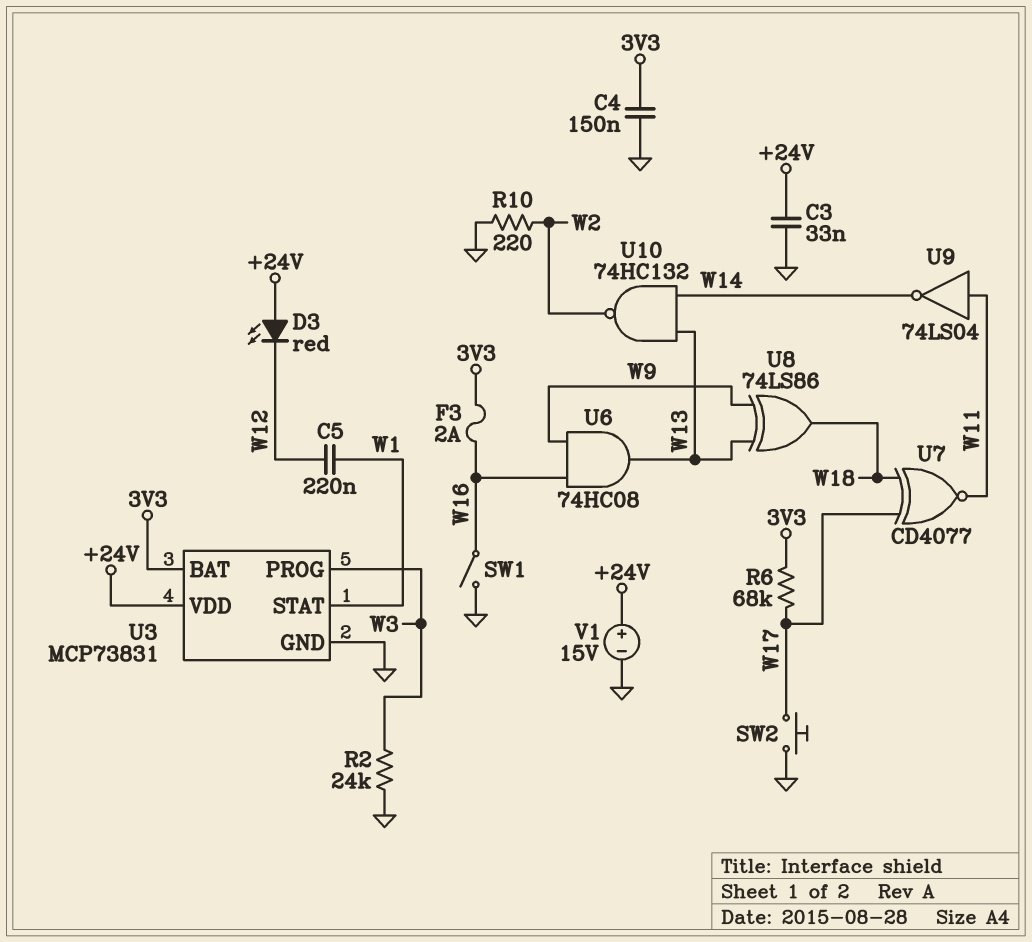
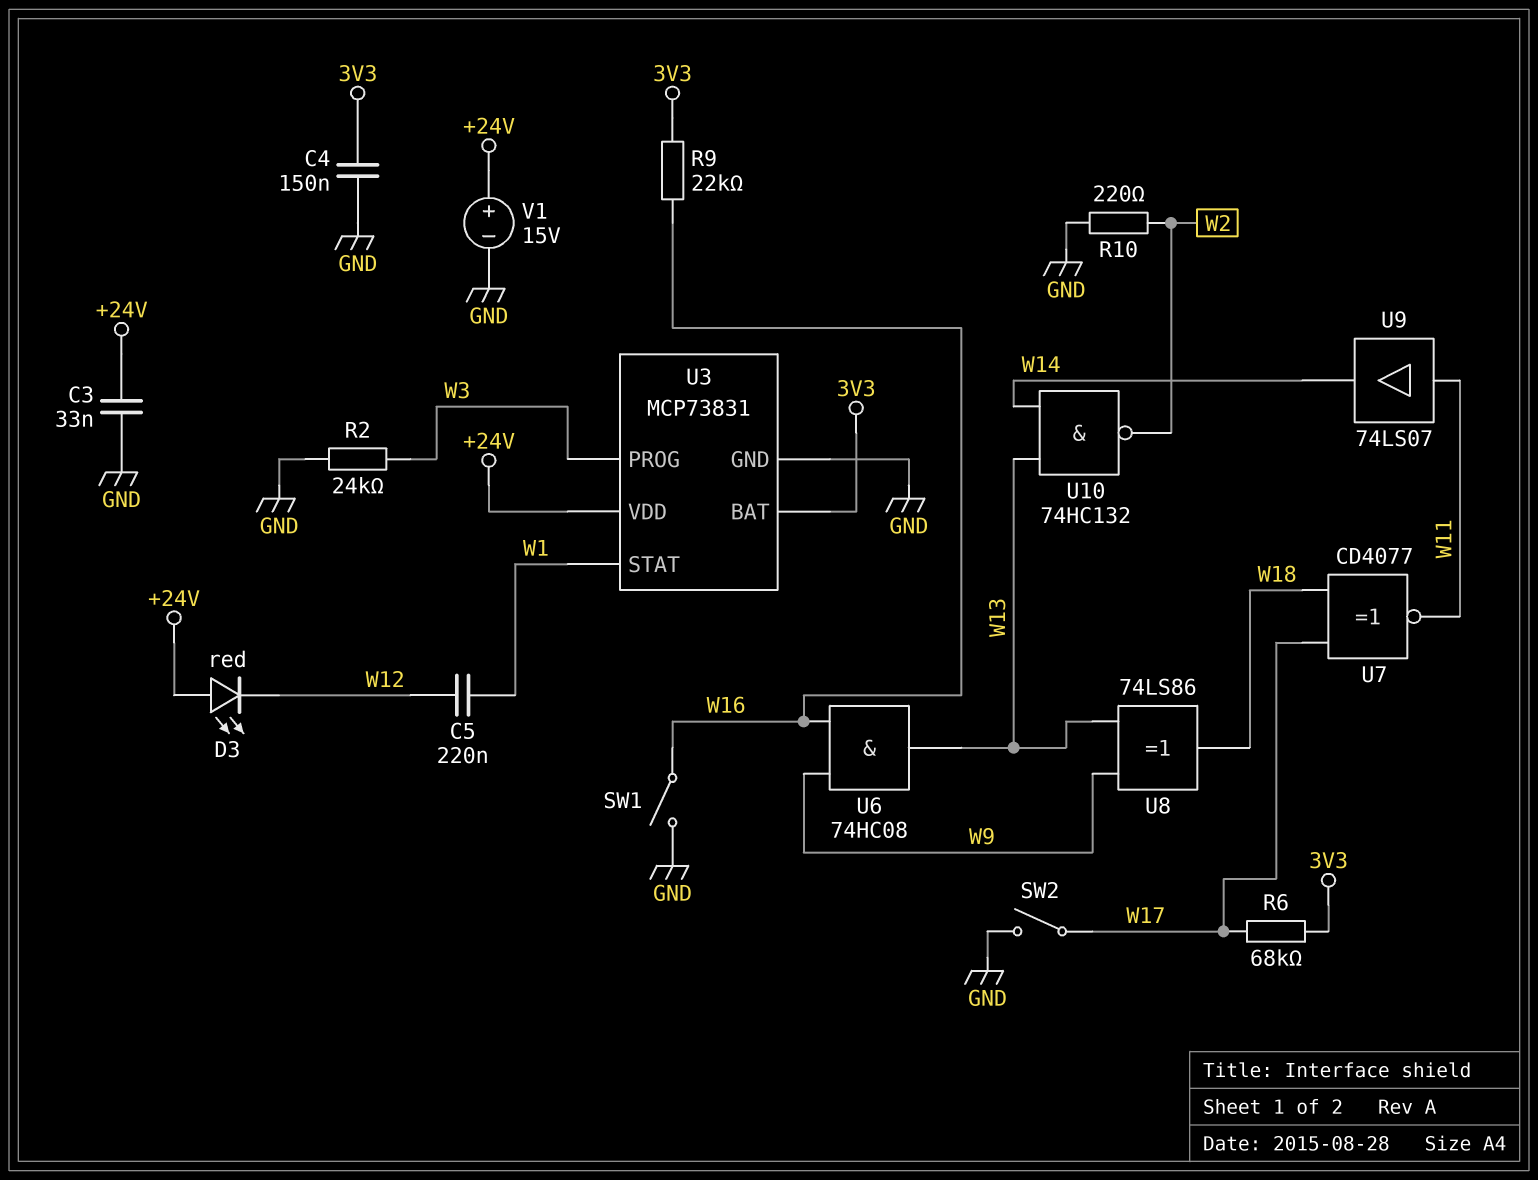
F3: 2A (3V3, W16) -> none
R9: none -> 22k (3V3, W16)
SW2: button (GND, W17) -> switch (GND, W17)
U9: NOT 74LS04 (in W11, out W14) -> buffer 74LS07 (in W11, out W14)

